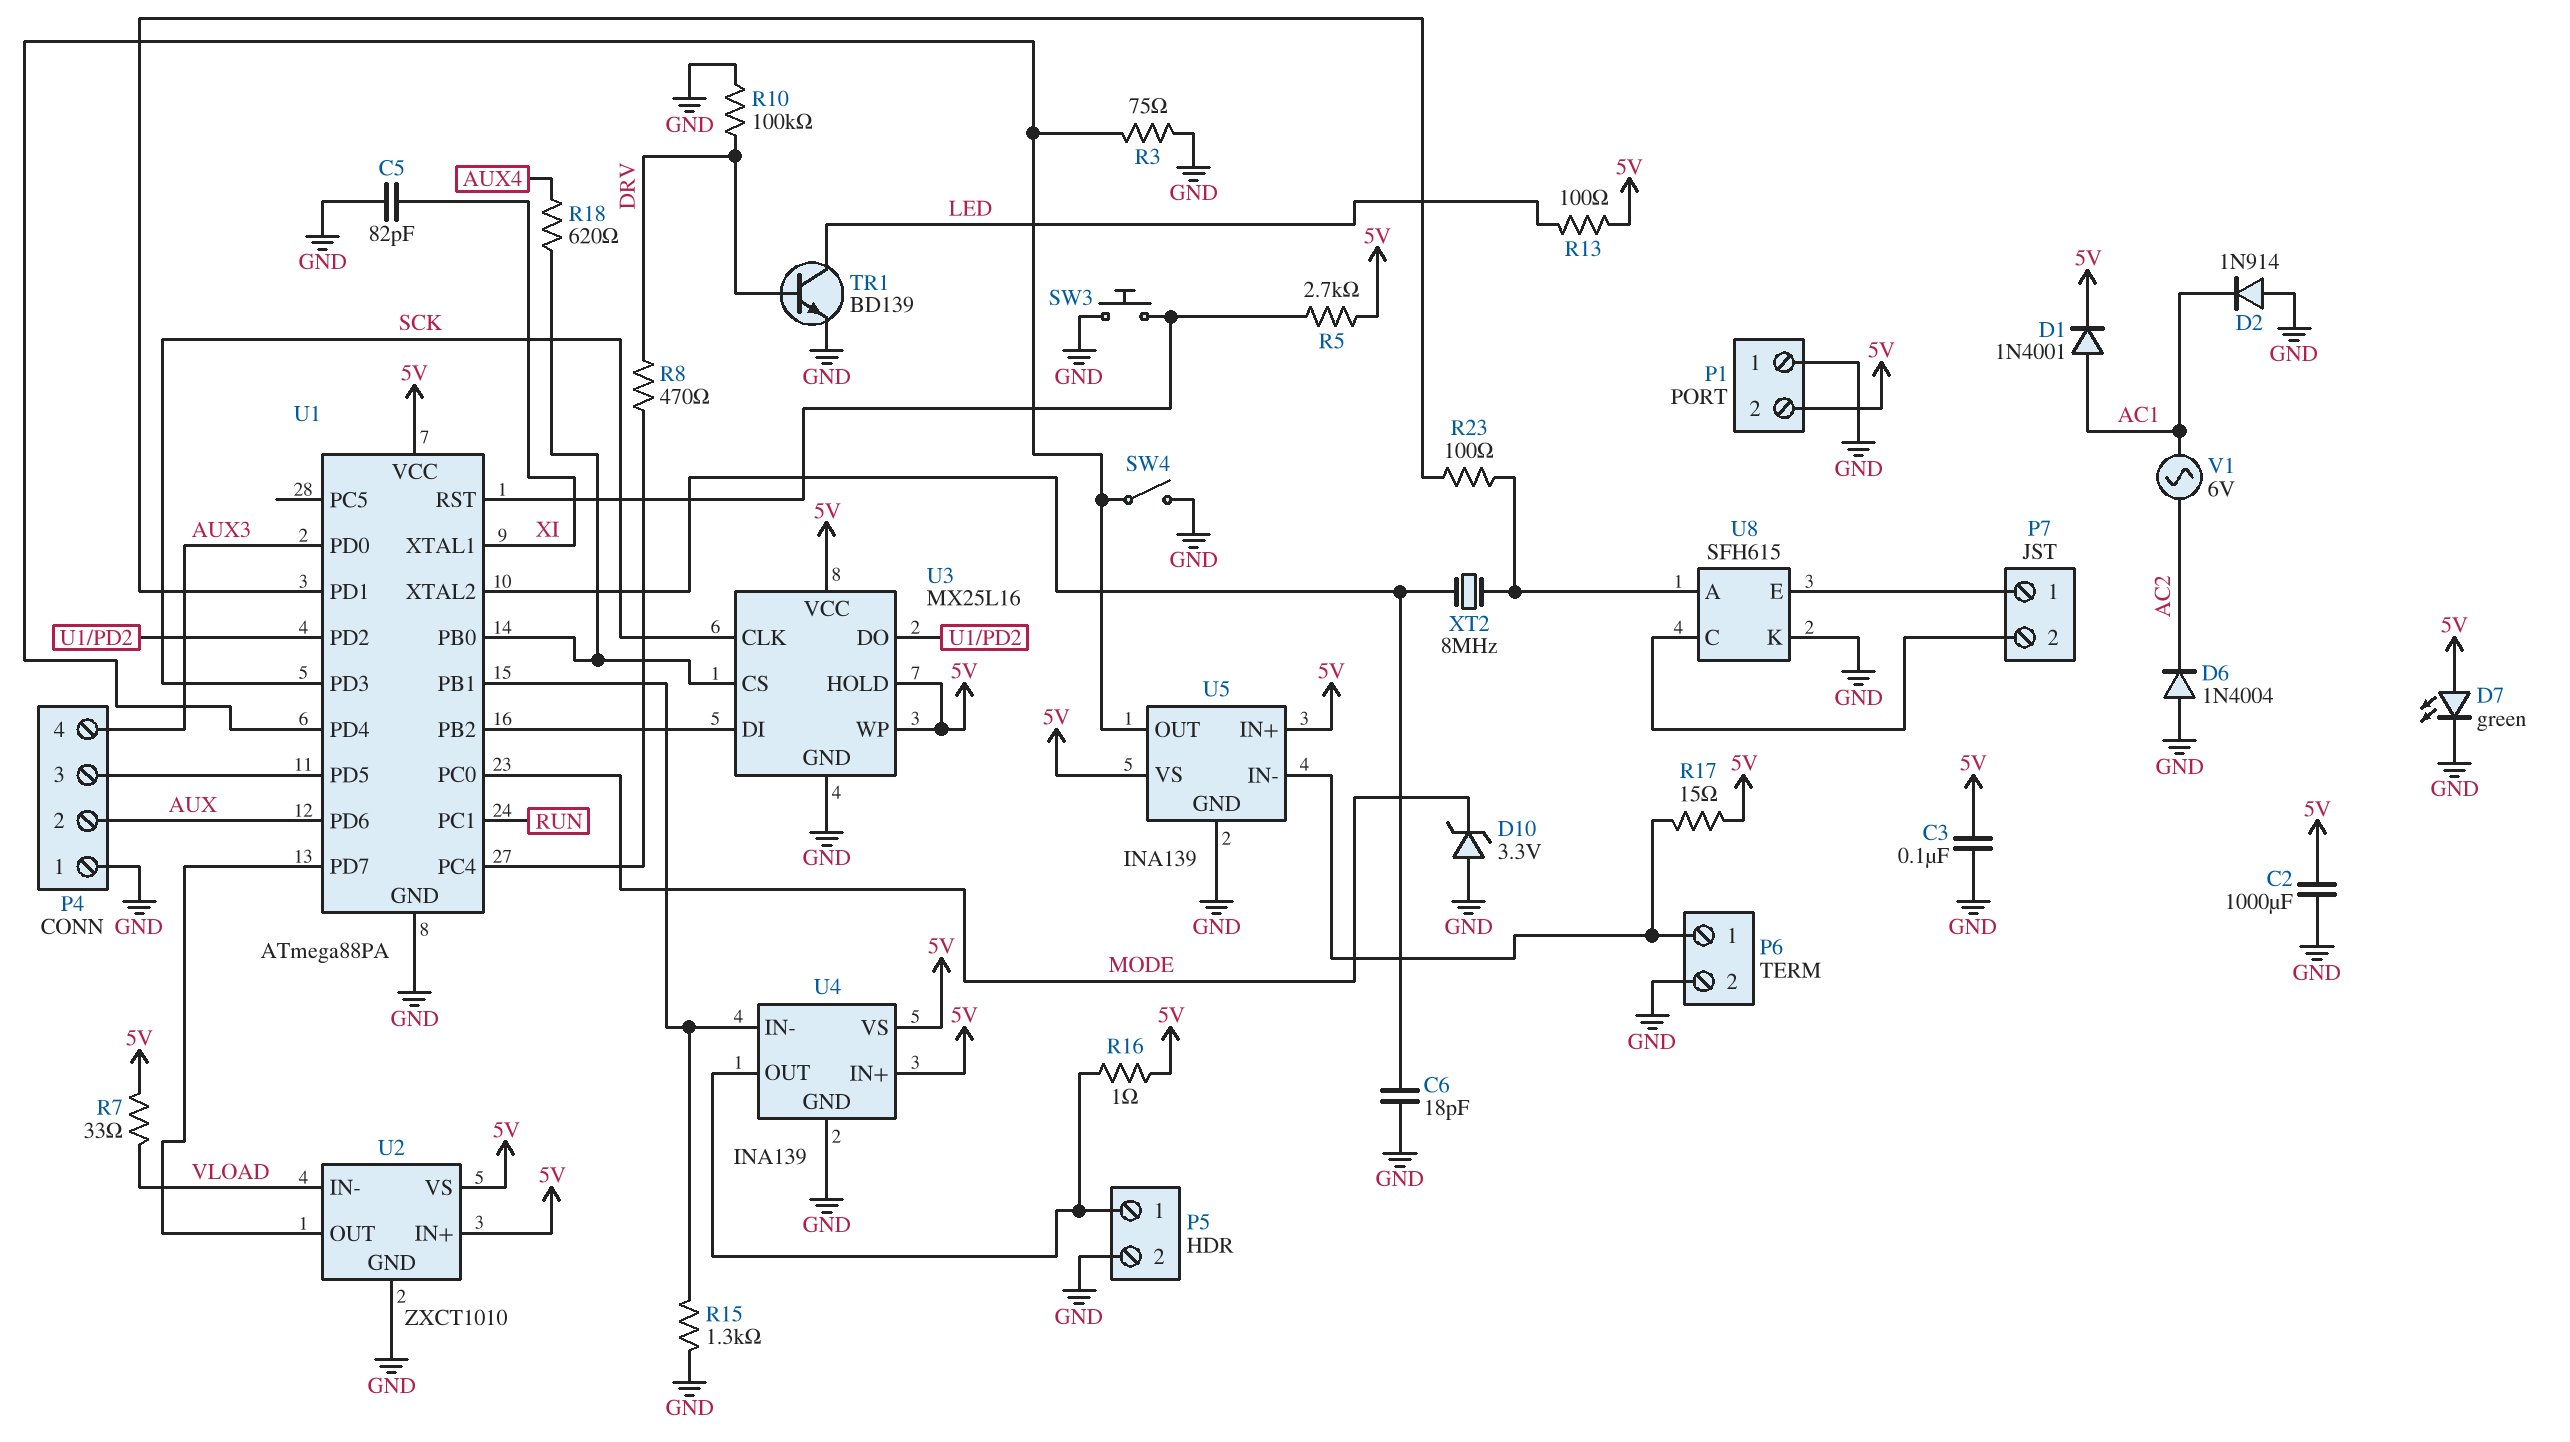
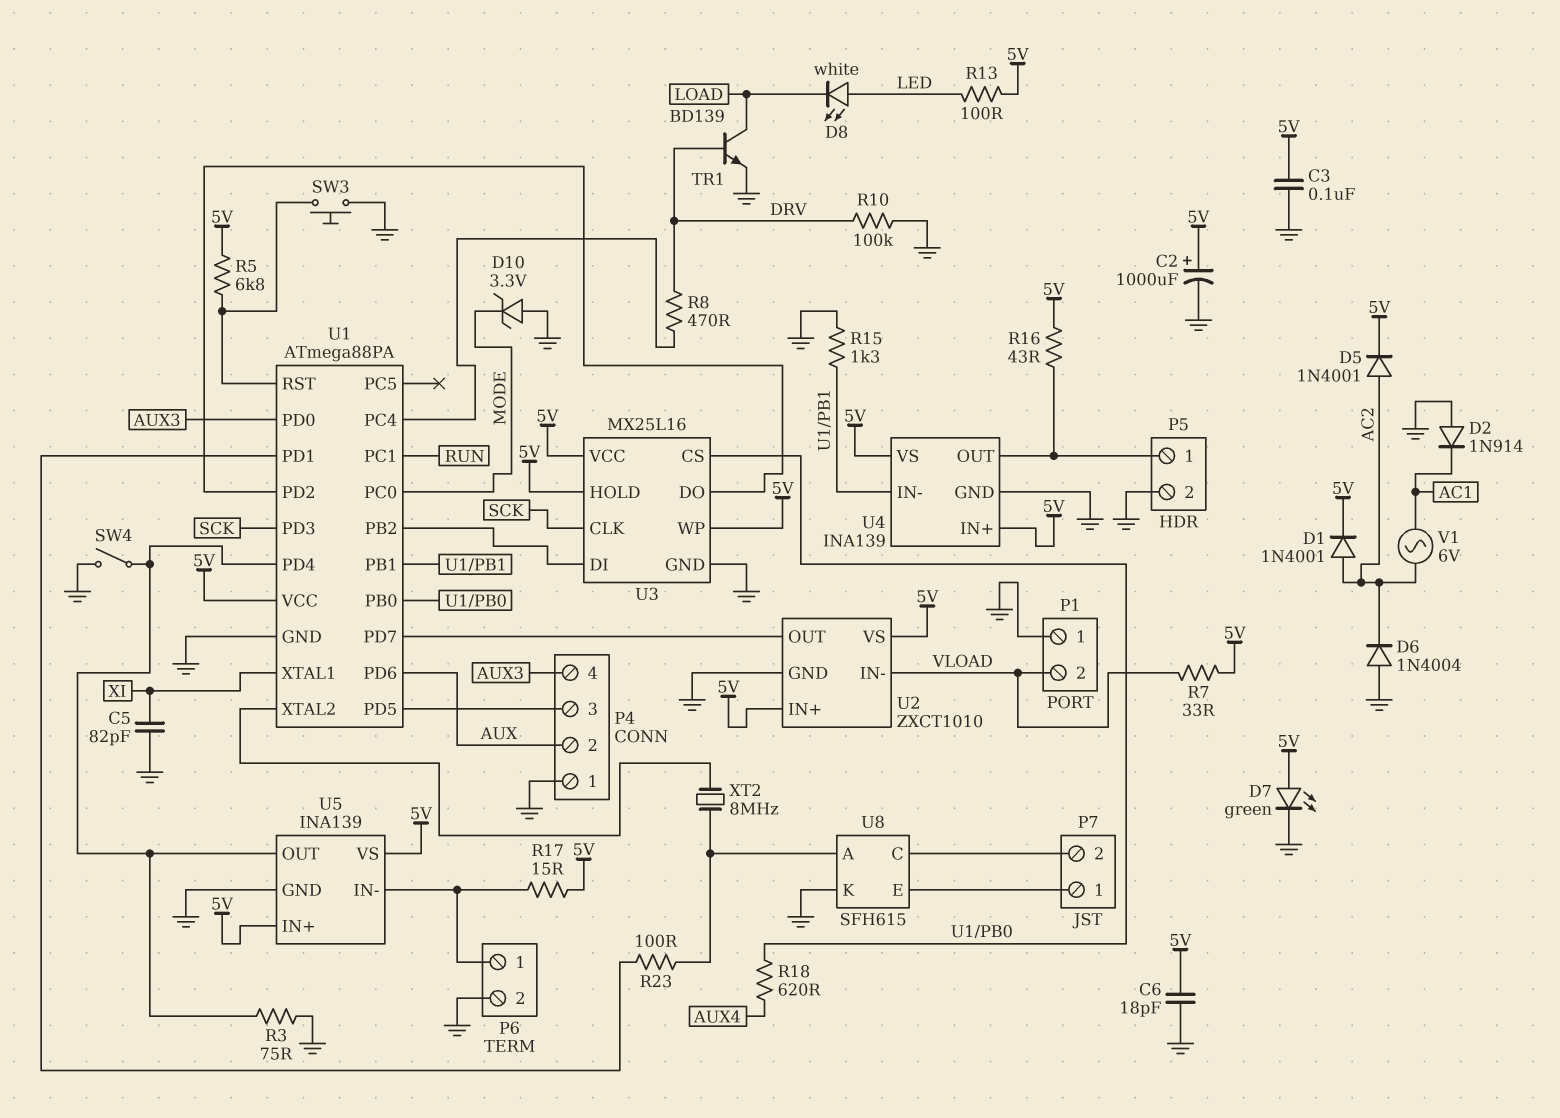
C2: 1000uF (5V, GND) -> 1000uF (plus 5V, minus GND)
C6: 18pF (GND, U1/XTAL2) -> 18pF (5V, GND)
D1: diode 1N4001 (A AC1, K 5V) -> diode 1N4001 (A AC2, K 5V)
D5: none -> diode 1N4001 (A AC2, K 5V)
D8: none -> LED white (A LED, K LOAD)
P1 pin 2: 5V -> VLOAD
R5: 2.7k (5V, U1/RST) -> 6.8k (5V, U1/RST)
R16: 1 (5V, P5/1) -> 43 (5V, P5/1)
TR1: NPN BD139 (B DRV, C LED, E GND) -> NPN BD139 (B DRV, C LOAD, E GND)

